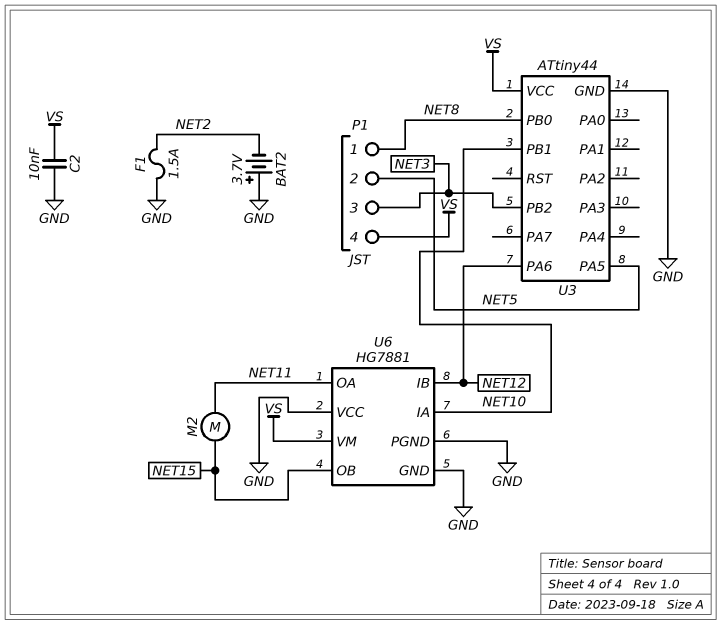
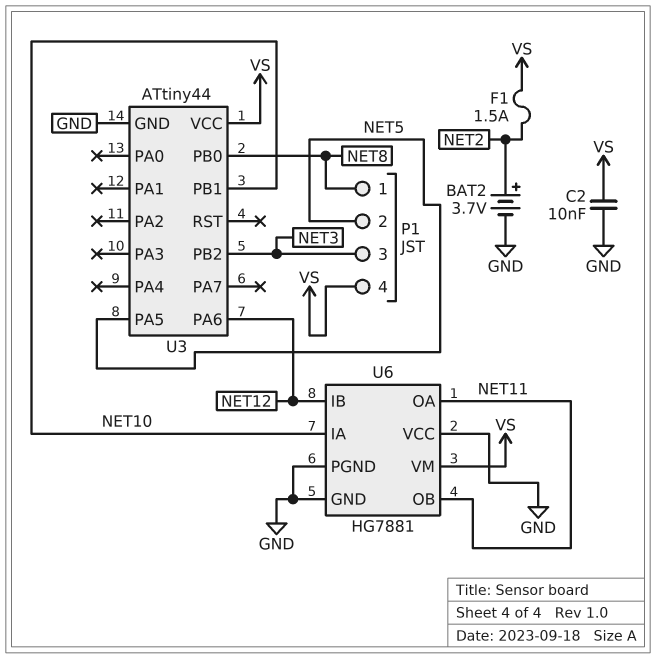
BAT2: 3.7V (plus GND, minus NET2) -> 3.7V (plus NET2, minus GND)
F1: 1.5A (GND, NET2) -> 1.5A (NET2, VS)
M2: motor (NET11, NET15) -> none
U6 pin OB: NET15 -> NET11

